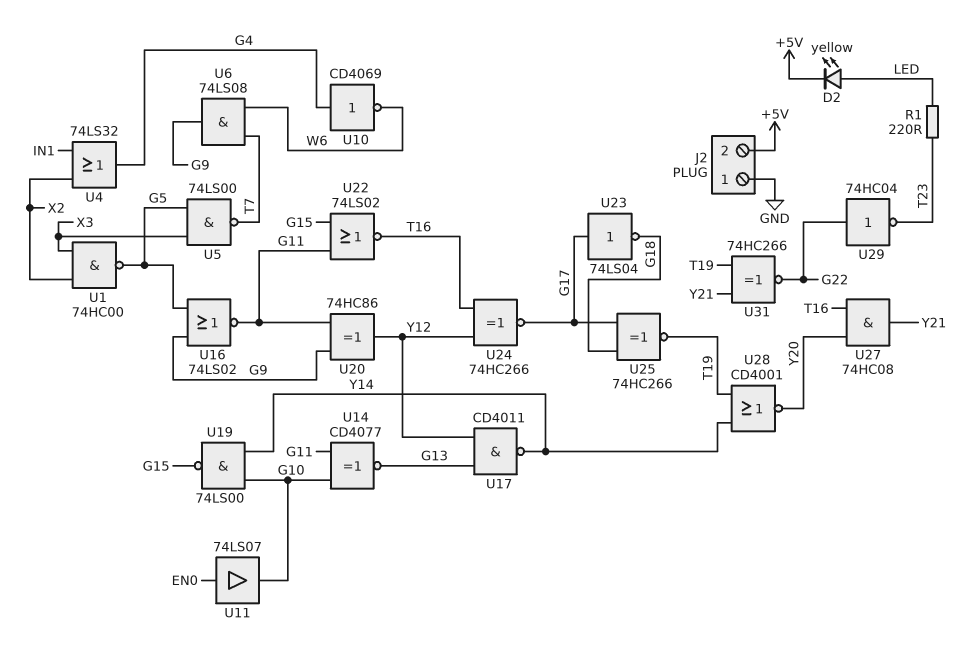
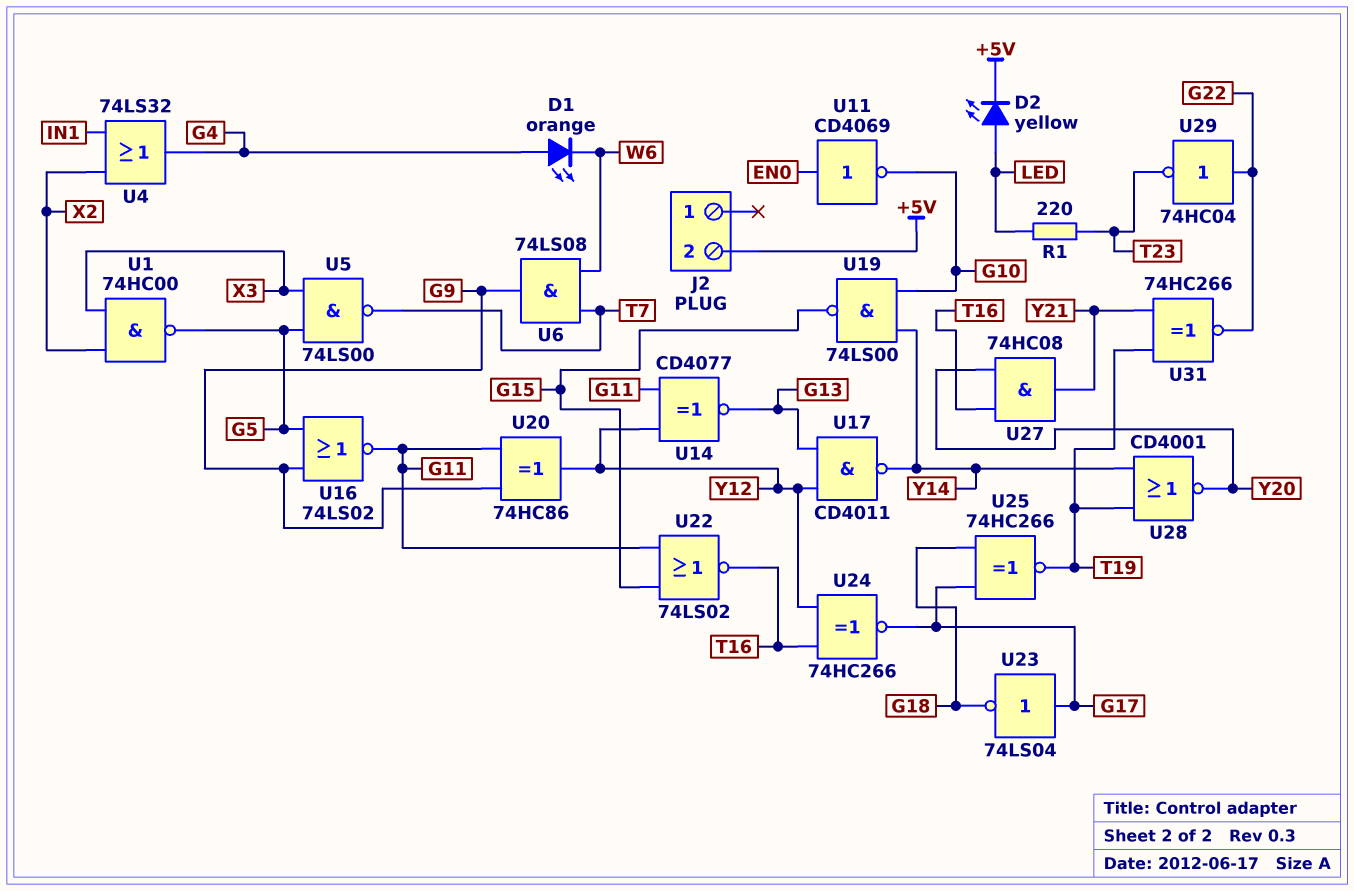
D1: none -> LED orange (A G4, K W6)
J2 pin 1: GND -> none
U10: NOT CD4069 (in G4, out W6) -> none
U11: buffer 74LS07 (in EN0, out G10) -> NOT CD4069 (in EN0, out G10)
U14: XNOR CD4077 (in G10, in G11, out G13) -> XNOR CD4077 (in G11, in Y12, out G13)

